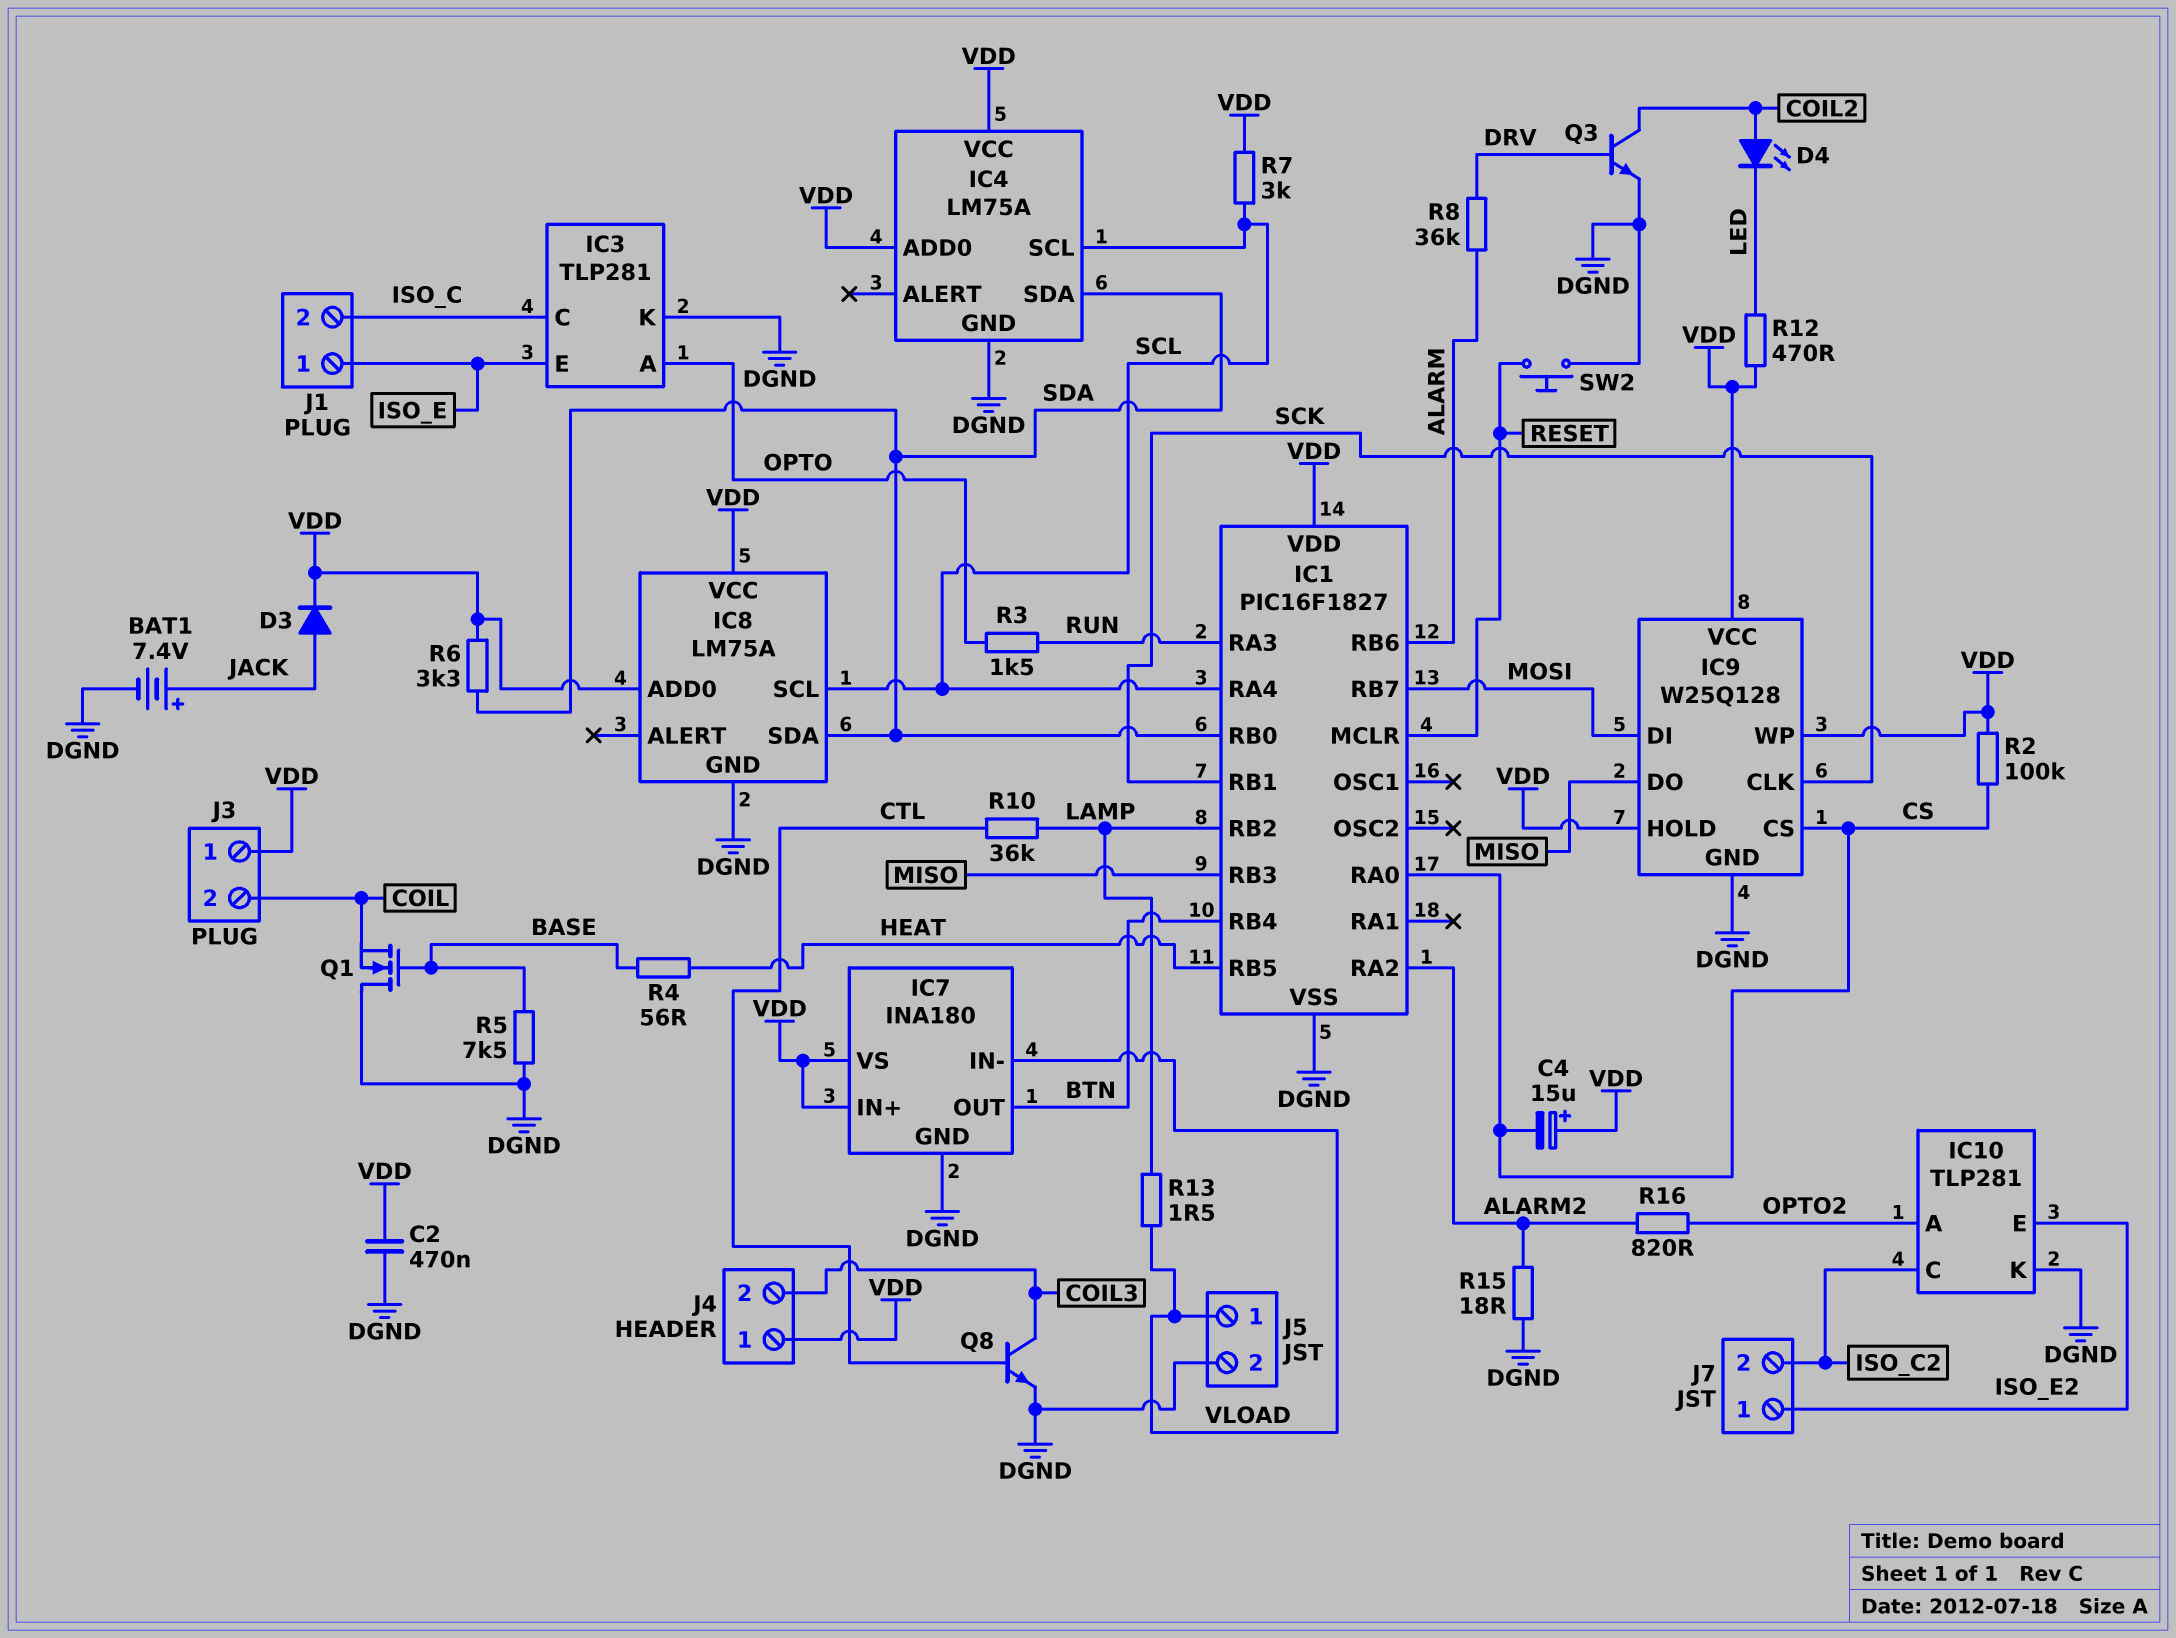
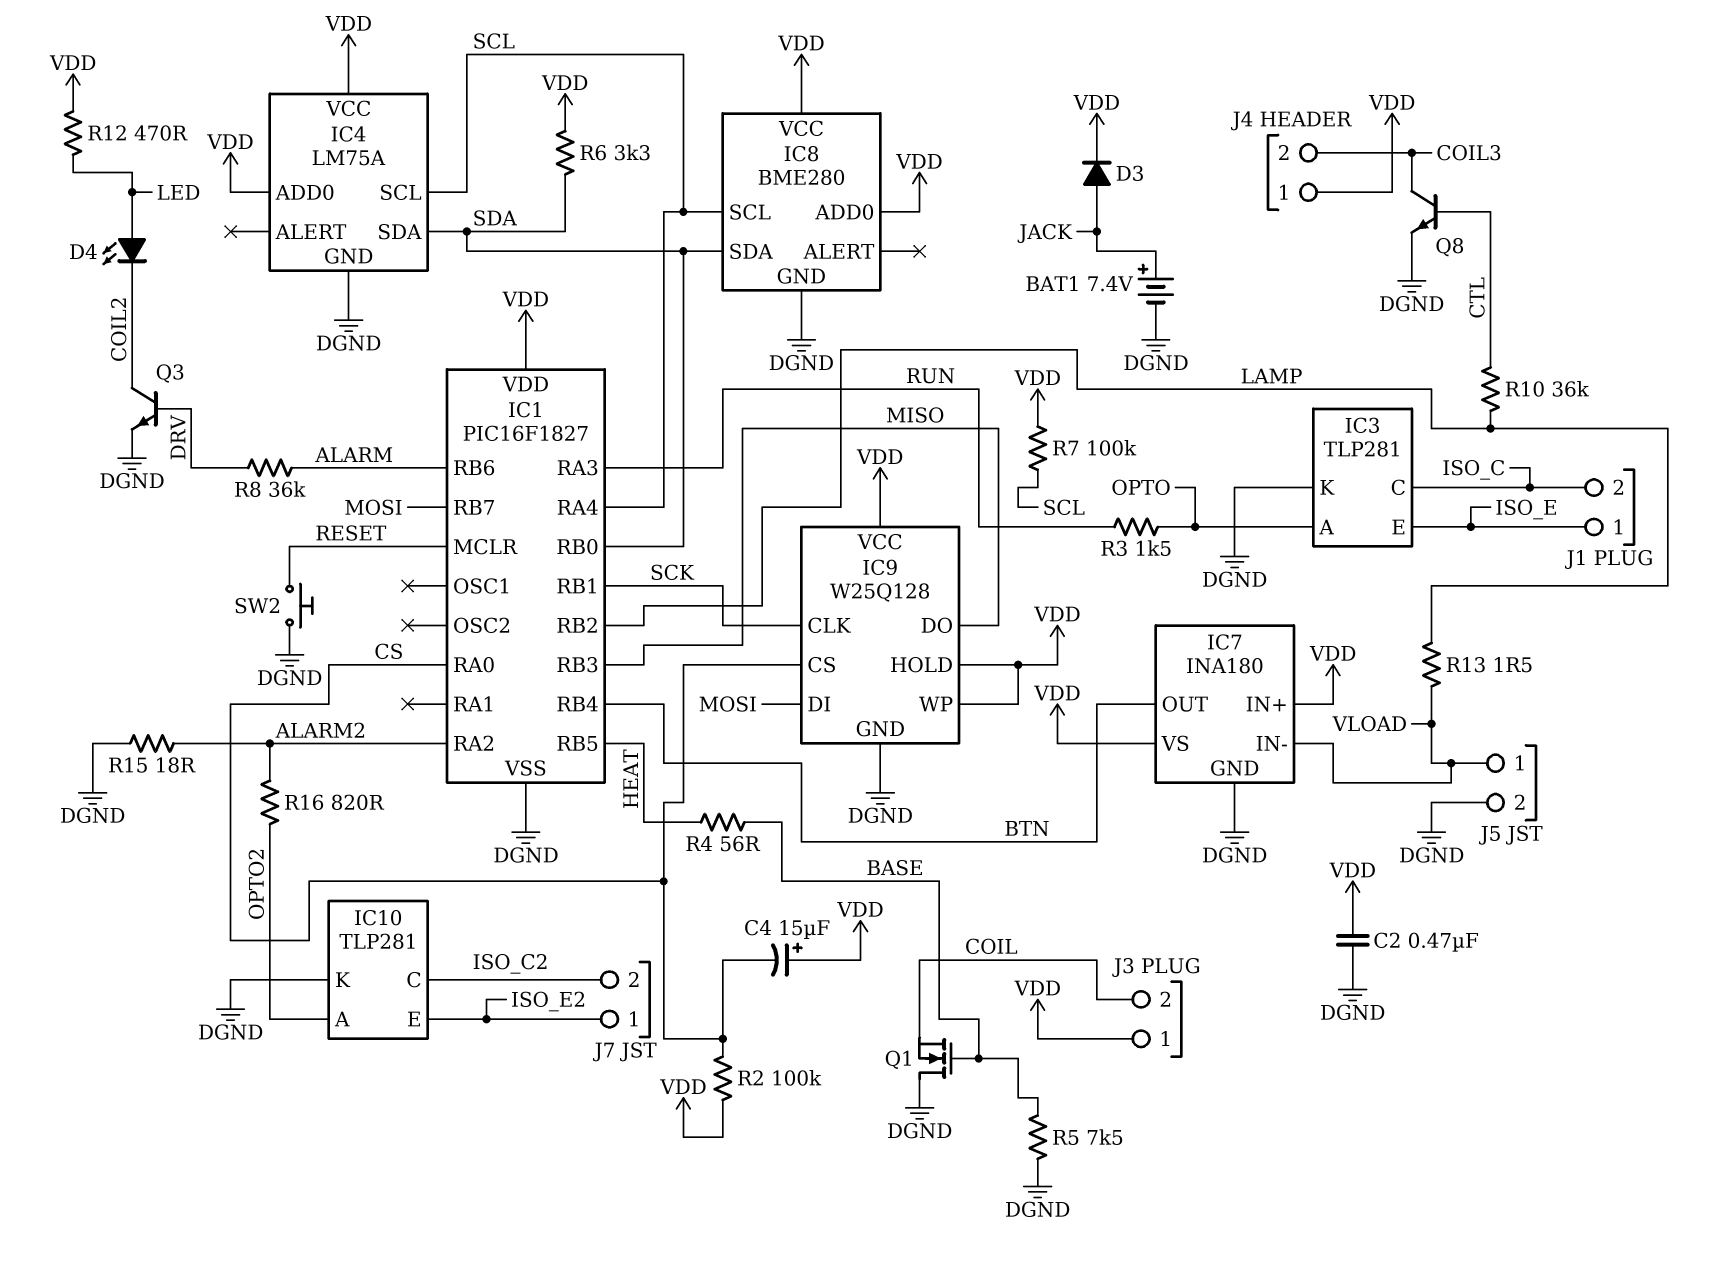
D4: LED (A COIL2, K LED) -> LED (A LED, K COIL2)
IC8: LM75A -> BME280
R7: 3k (SCL, VDD) -> 100k (SCL, VDD)

